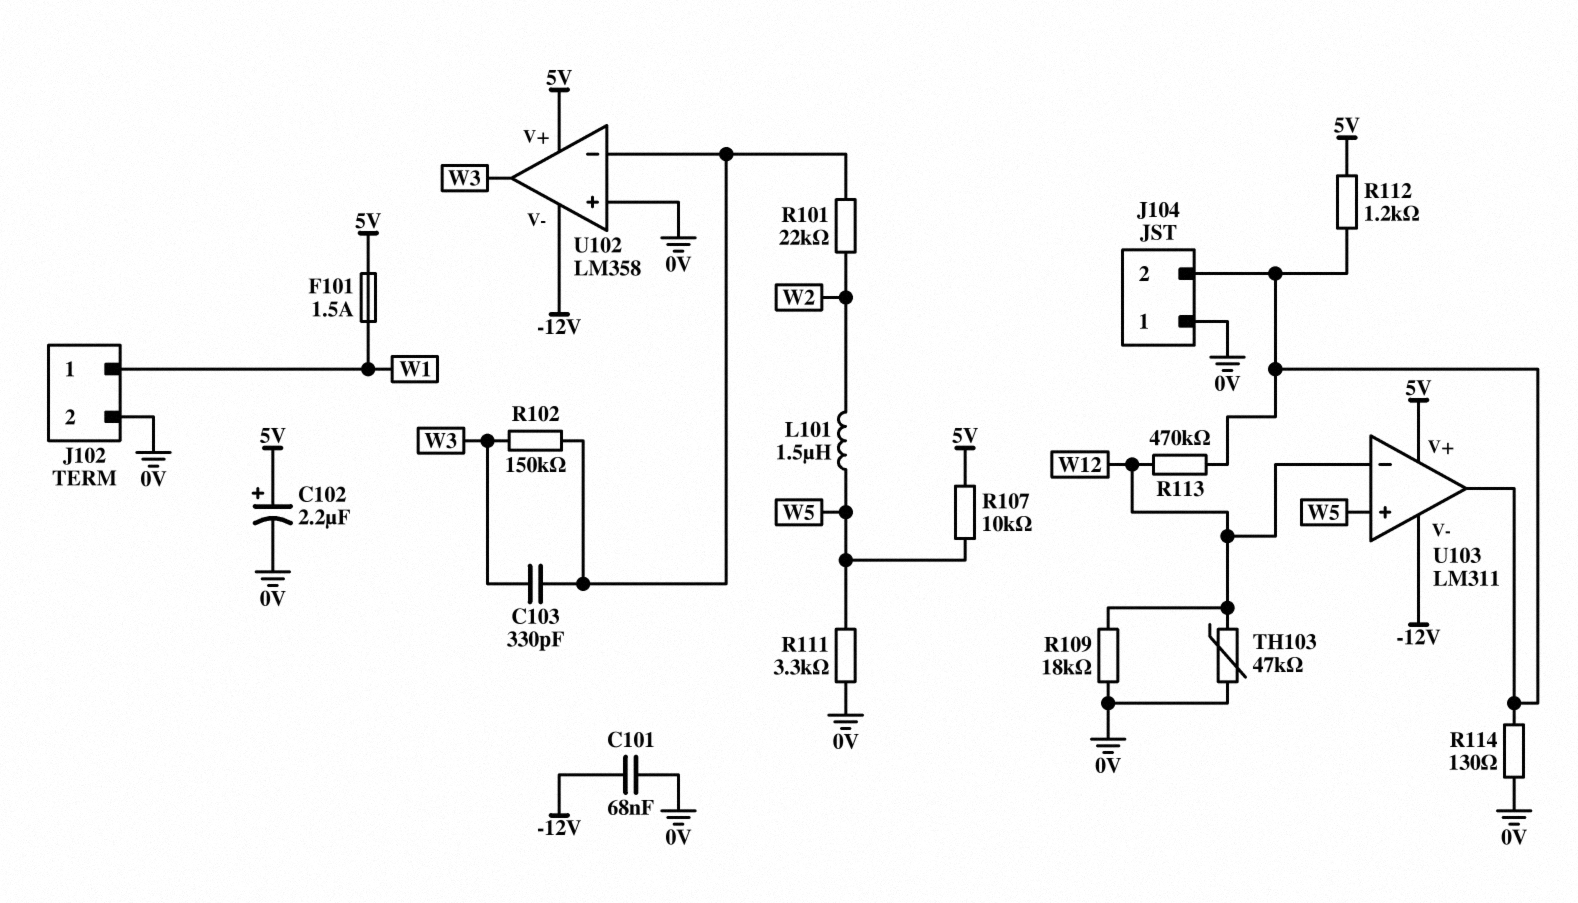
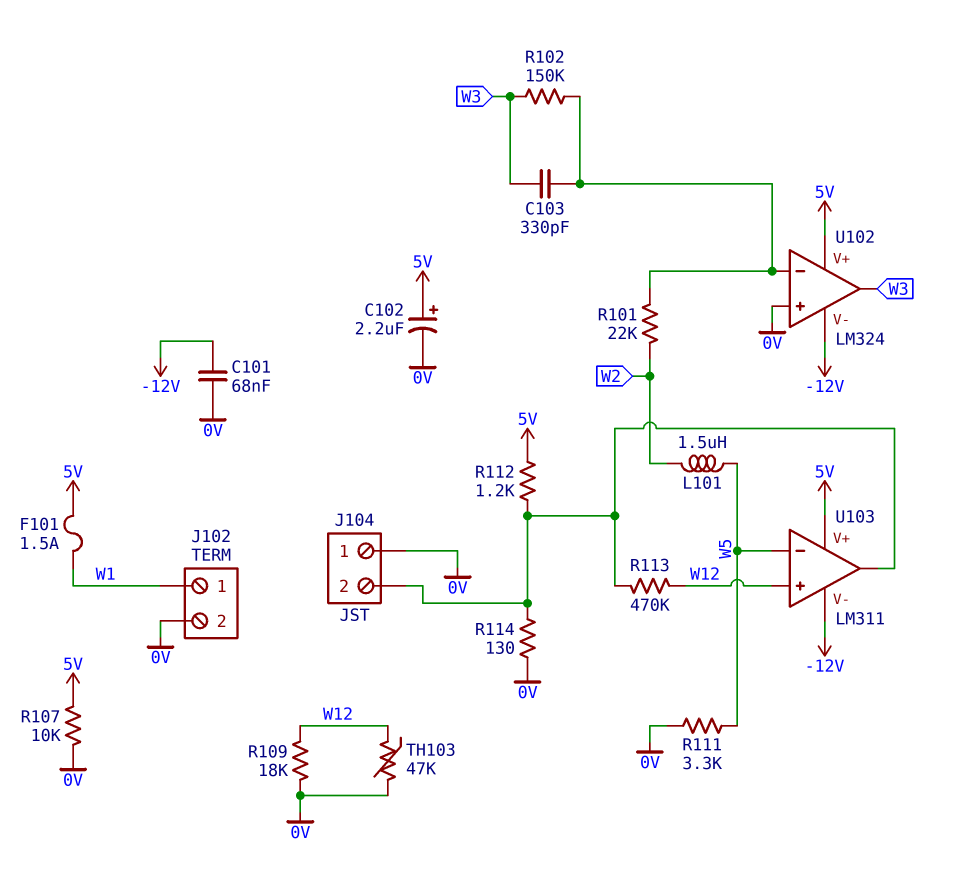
R107: 10k (5V, W5) -> 10k (0V, 5V)
U102: LM358 -> LM324
U103 pin in+: W5 -> W12
U103 pin in-: W12 -> W5

